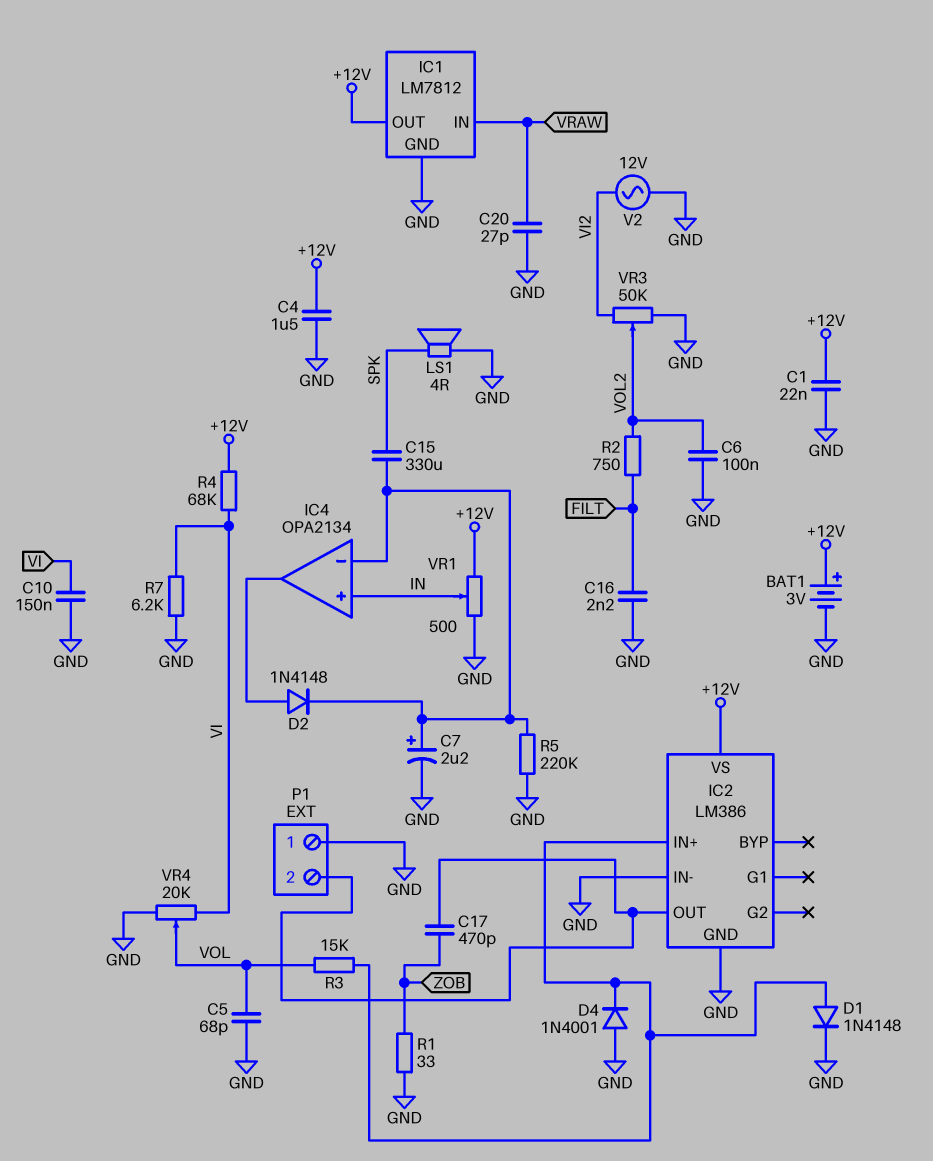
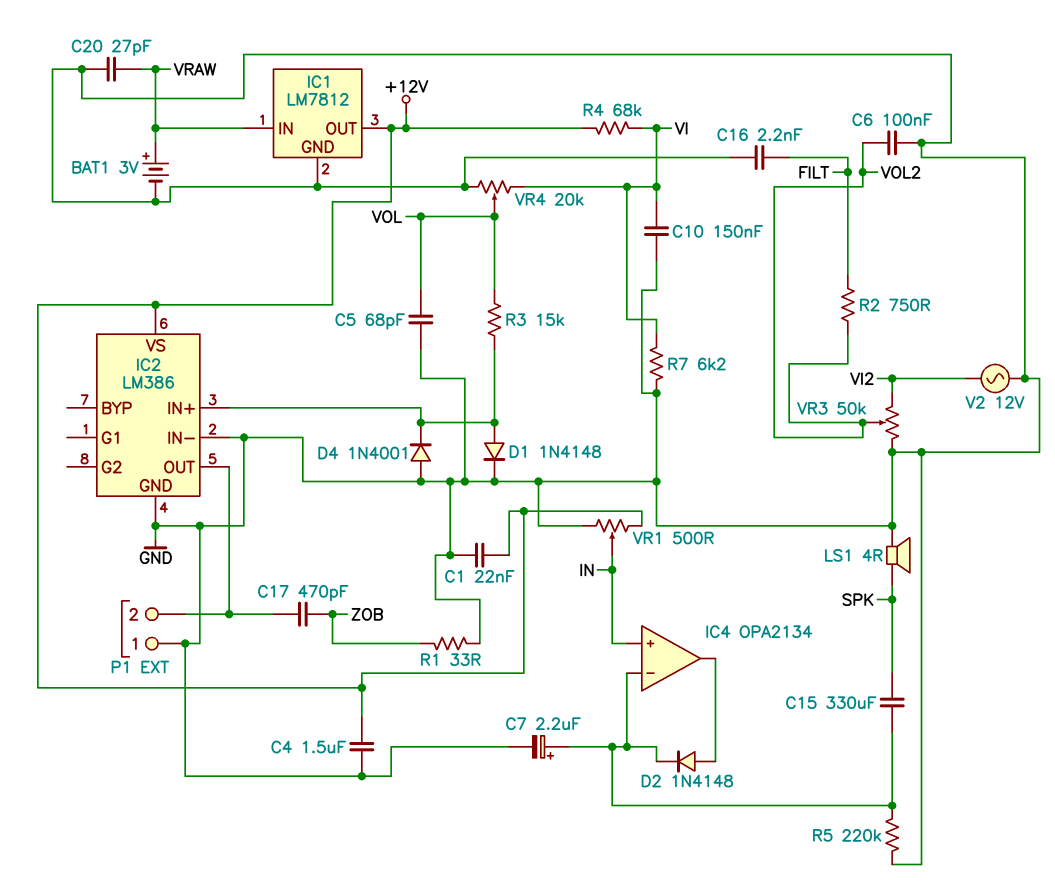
BAT1: 3V (plus +12V, minus GND) -> 3V (plus VRAW, minus GND)

